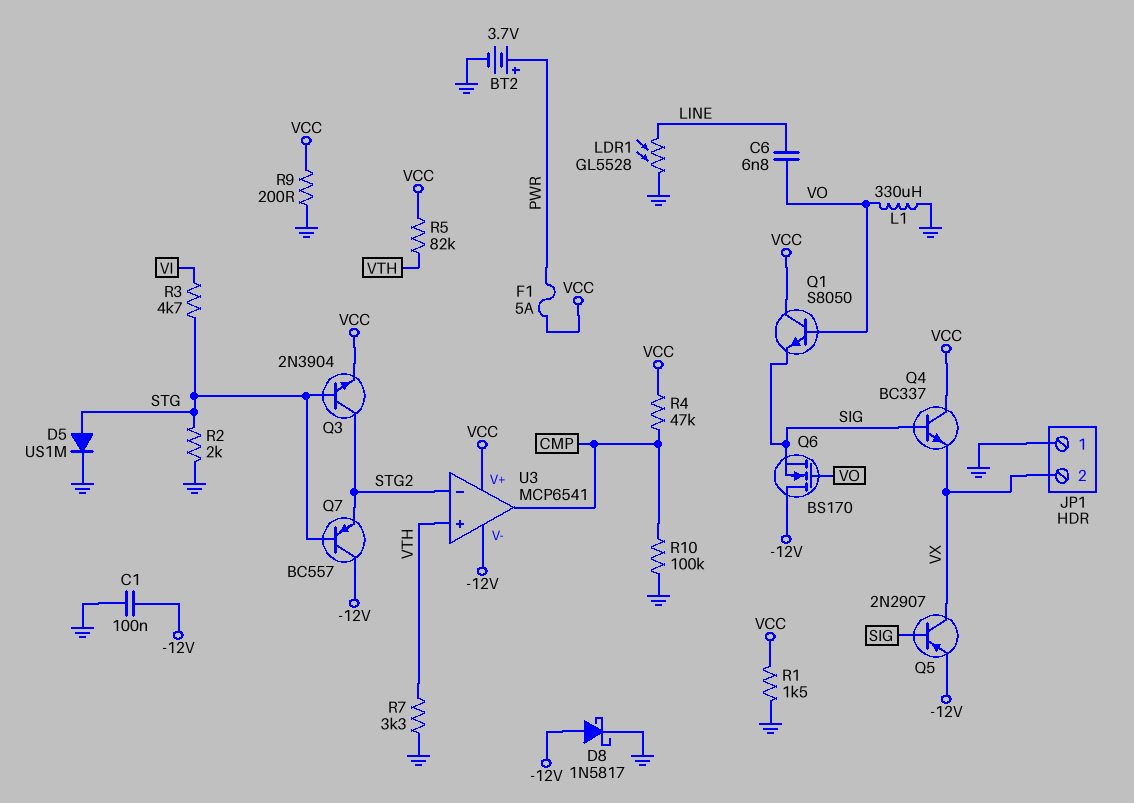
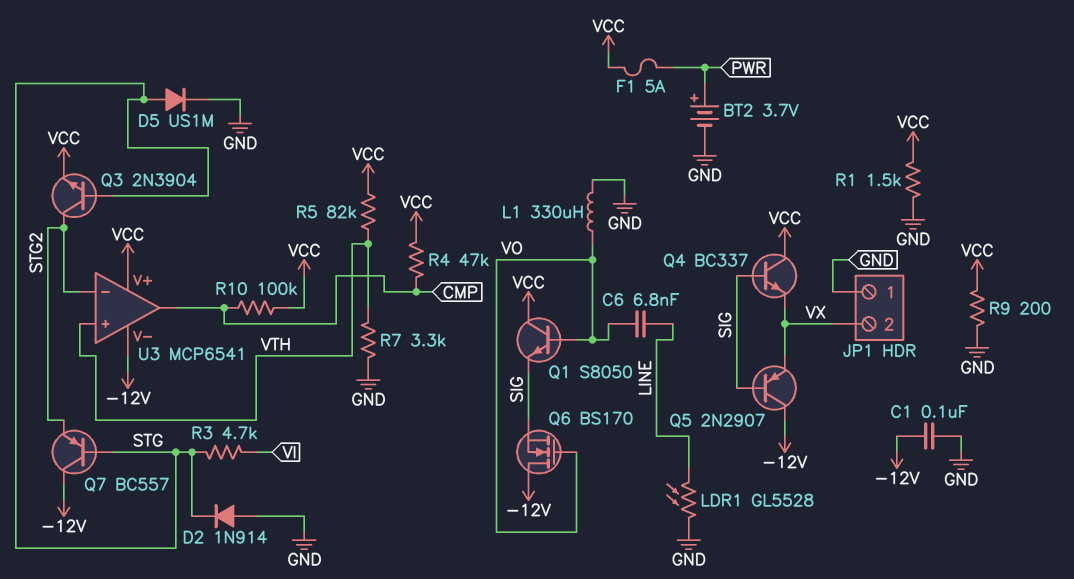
D2: none -> diode 1N914 (A GND, K STG)
D8: schottky 1N5817 (A -12V, K GND) -> none
Q5: PNP 2N2907 (B SIG, C VX, E -12V) -> PNP 2N2907 (B SIG, C -12V, E VX)
R2: 2k (GND, STG) -> none
R10: 100k (CMP, GND) -> 100k (CMP, VCC)

